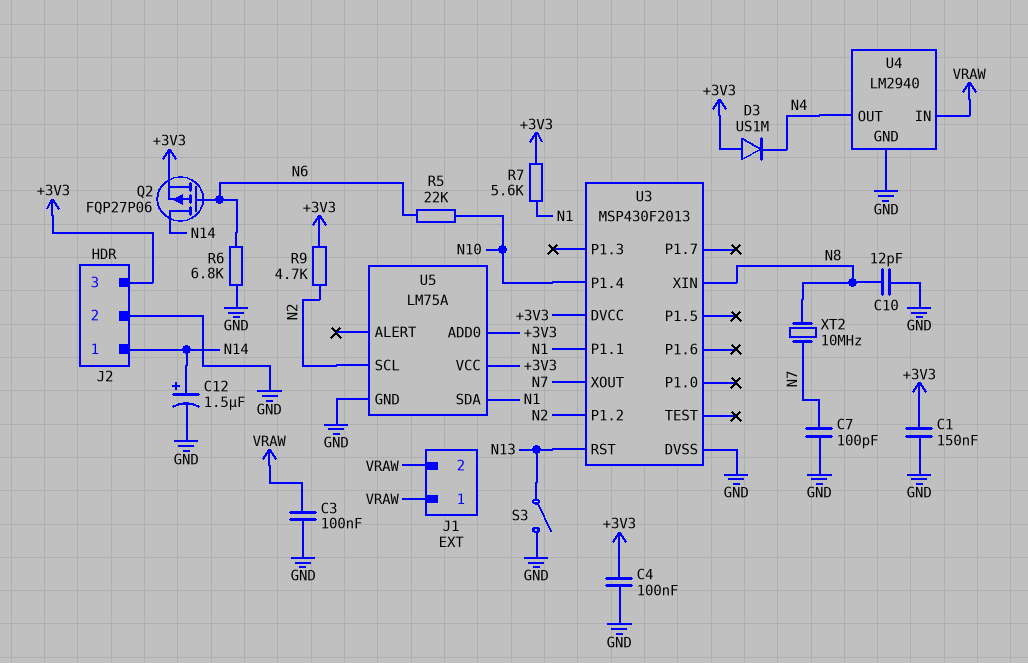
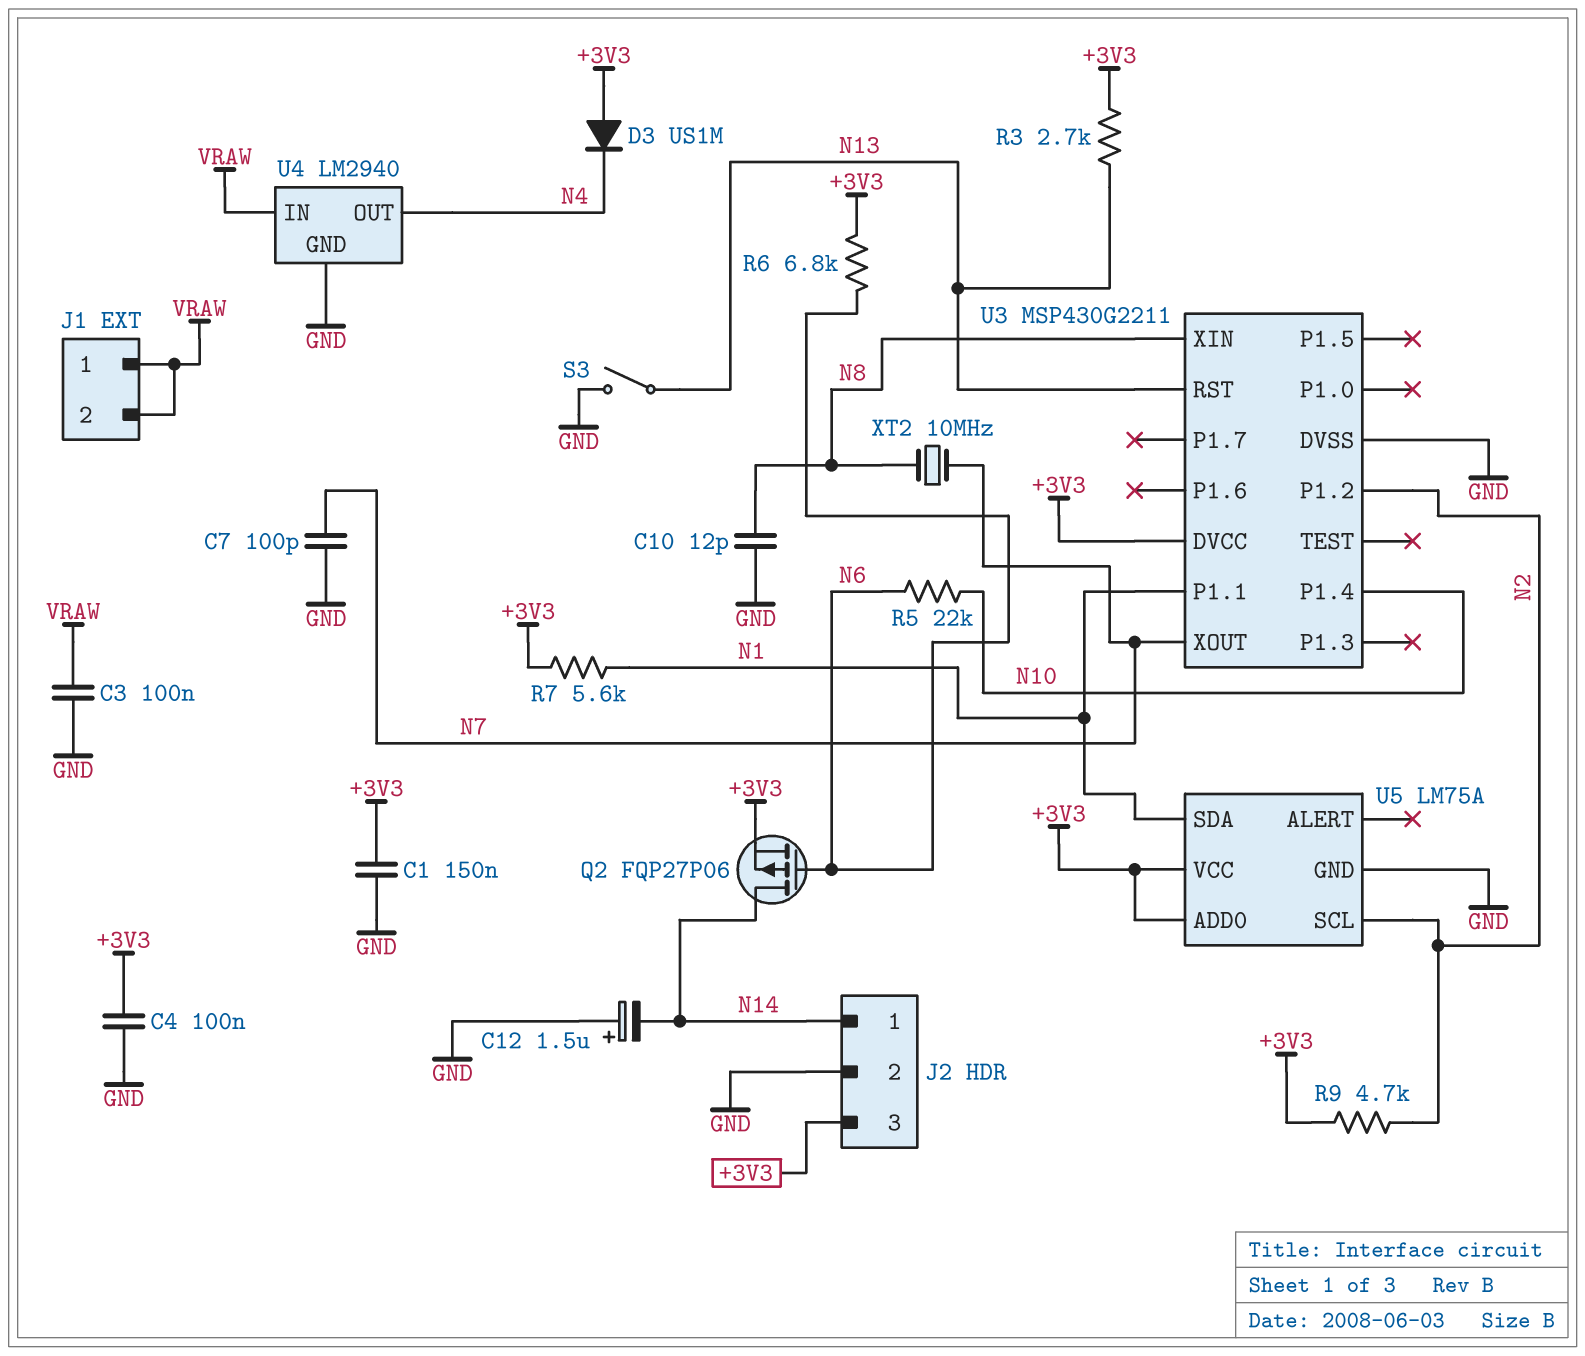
C12: 1.5uF (plus N14, minus GND) -> 1.5uF (plus GND, minus N14)
R3: none -> 2.7k (+3V3, N13)
R6: 6.8k (GND, N6) -> 6.8k (+3V3, N6)
U3: MSP430F2013 -> MSP430G2211

